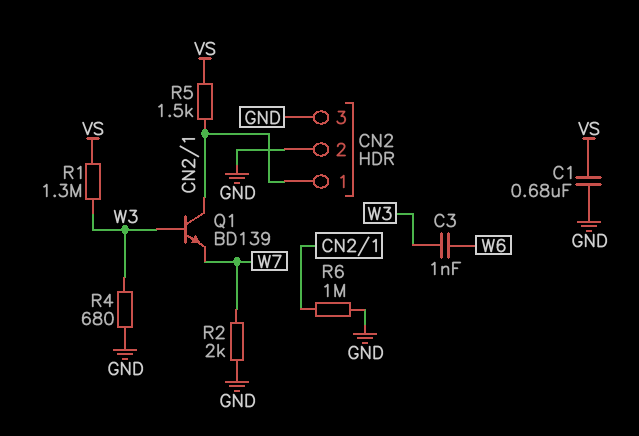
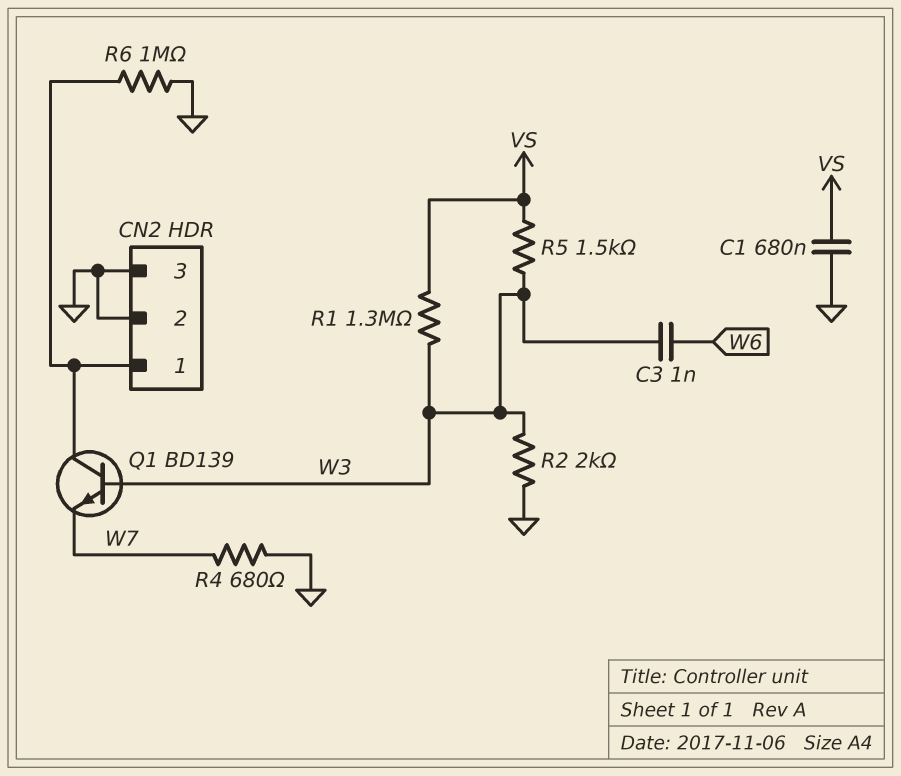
R2: 2k (GND, W7) -> 2k (GND, W3)
R4: 680 (GND, W3) -> 680 (GND, W7)
R5: 1.5k (CN2/1, VS) -> 1.5k (VS, W3)

